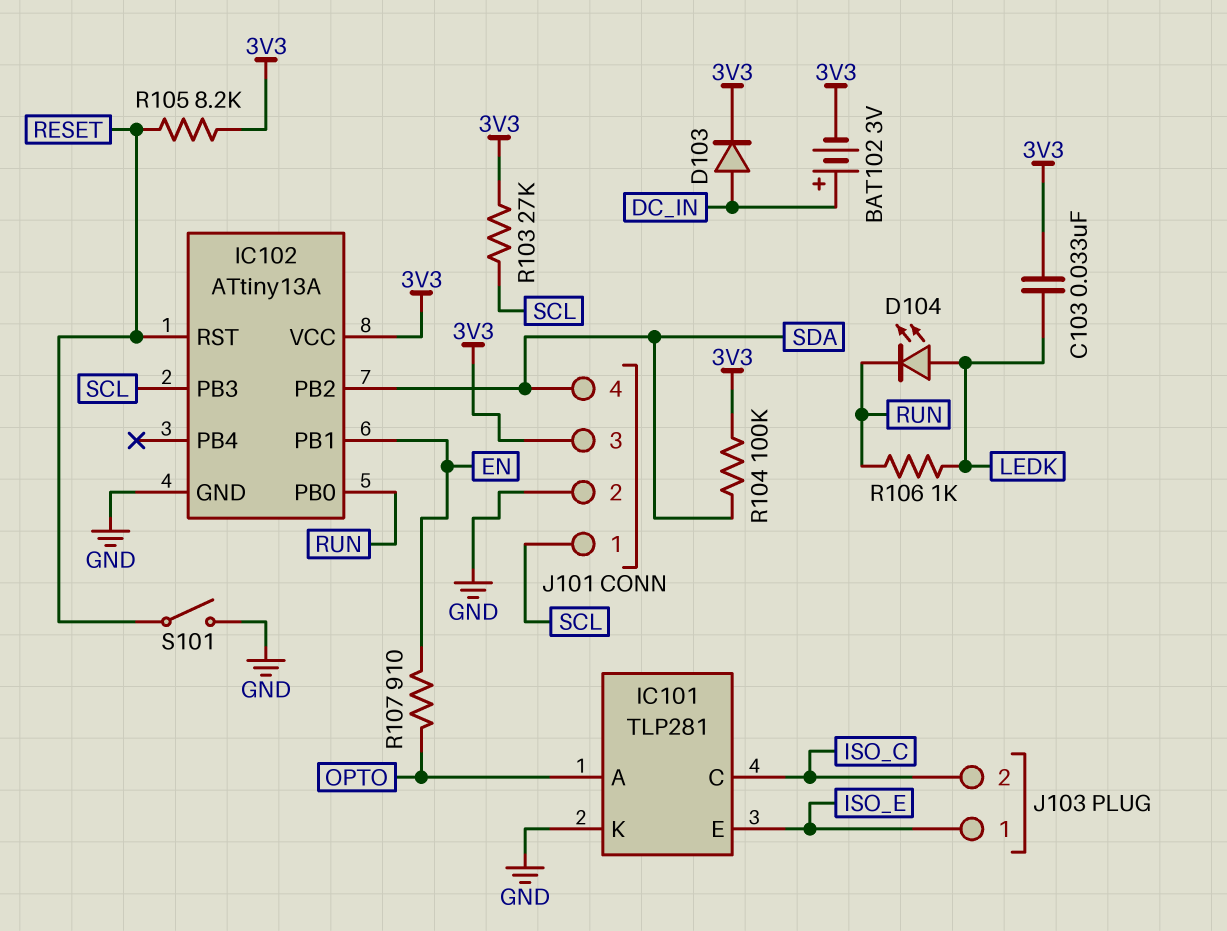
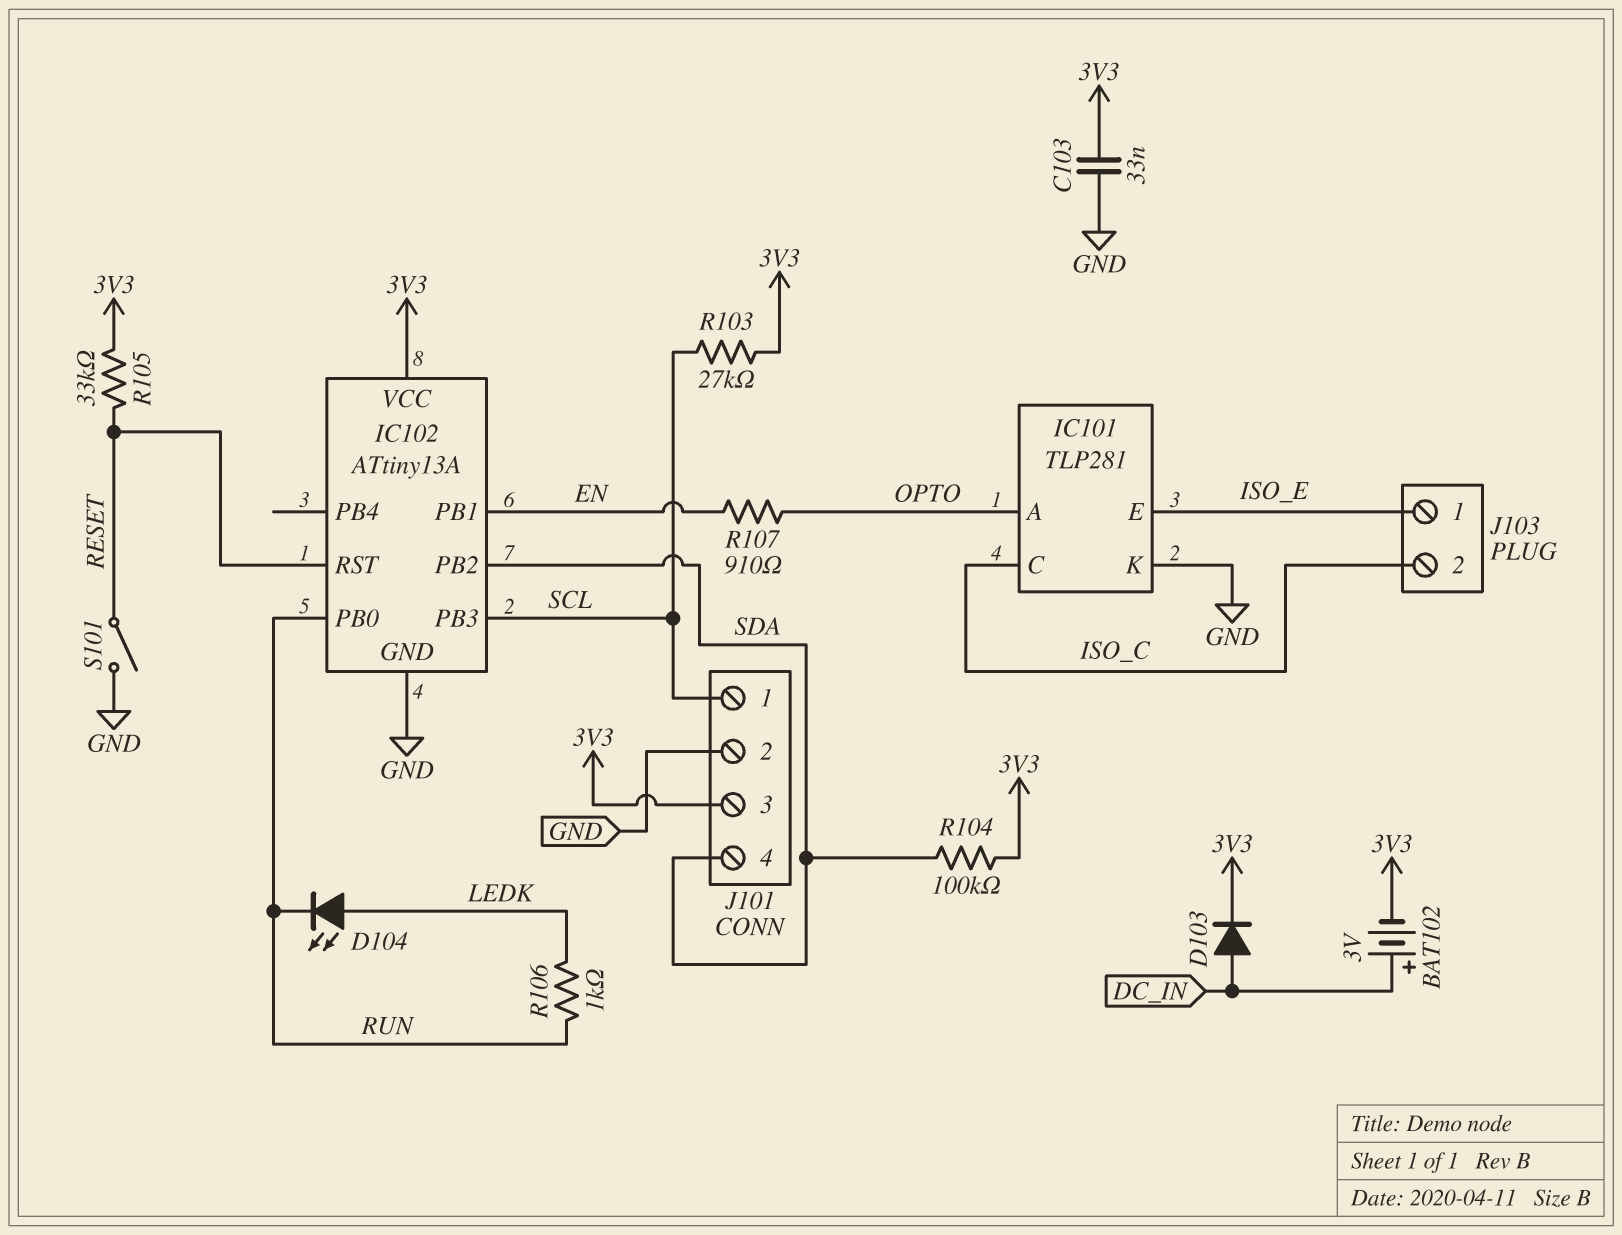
C103: 33nF (3V3, LEDK) -> 33nF (3V3, GND)
R105: 8.2k (3V3, RESET) -> 33k (3V3, RESET)

